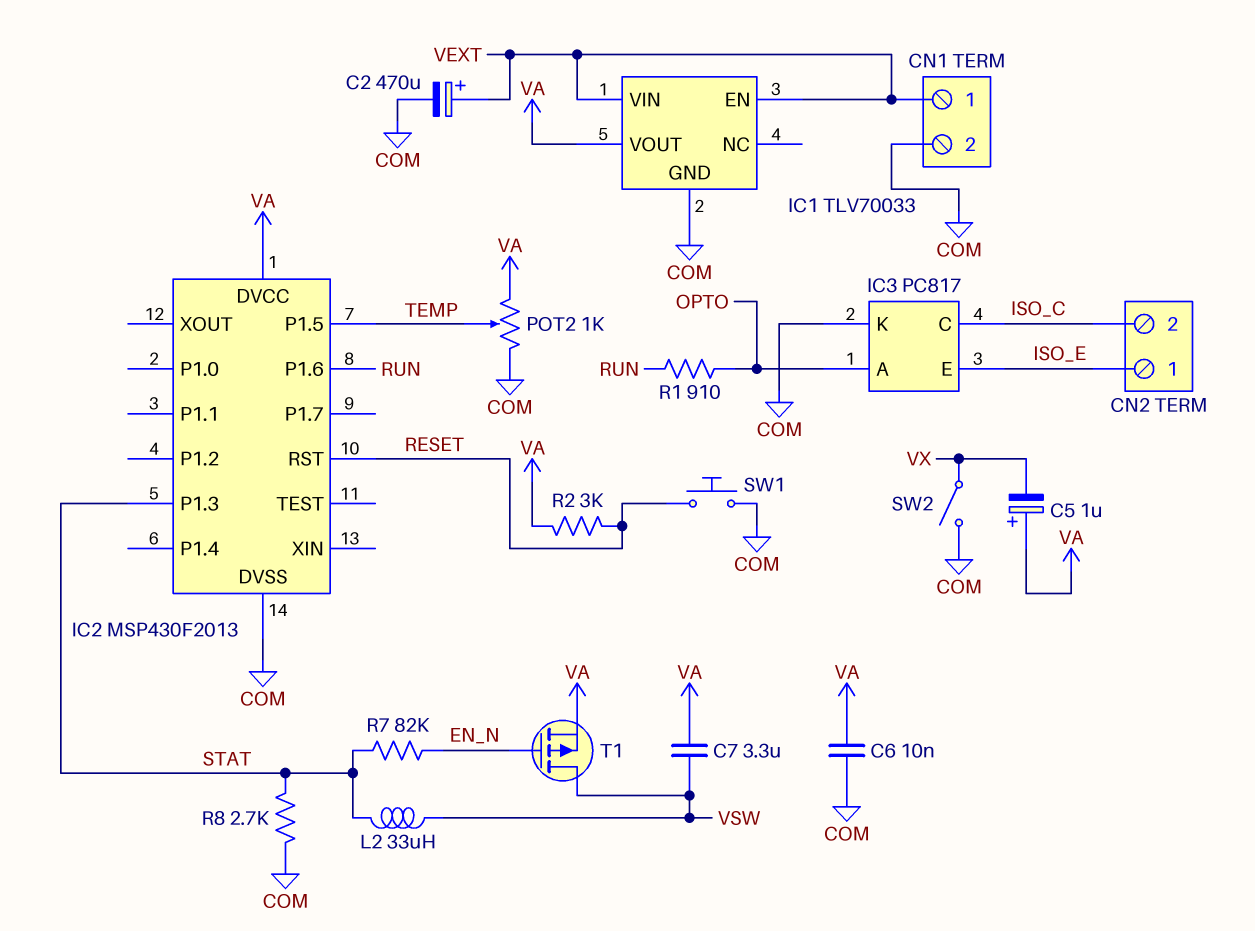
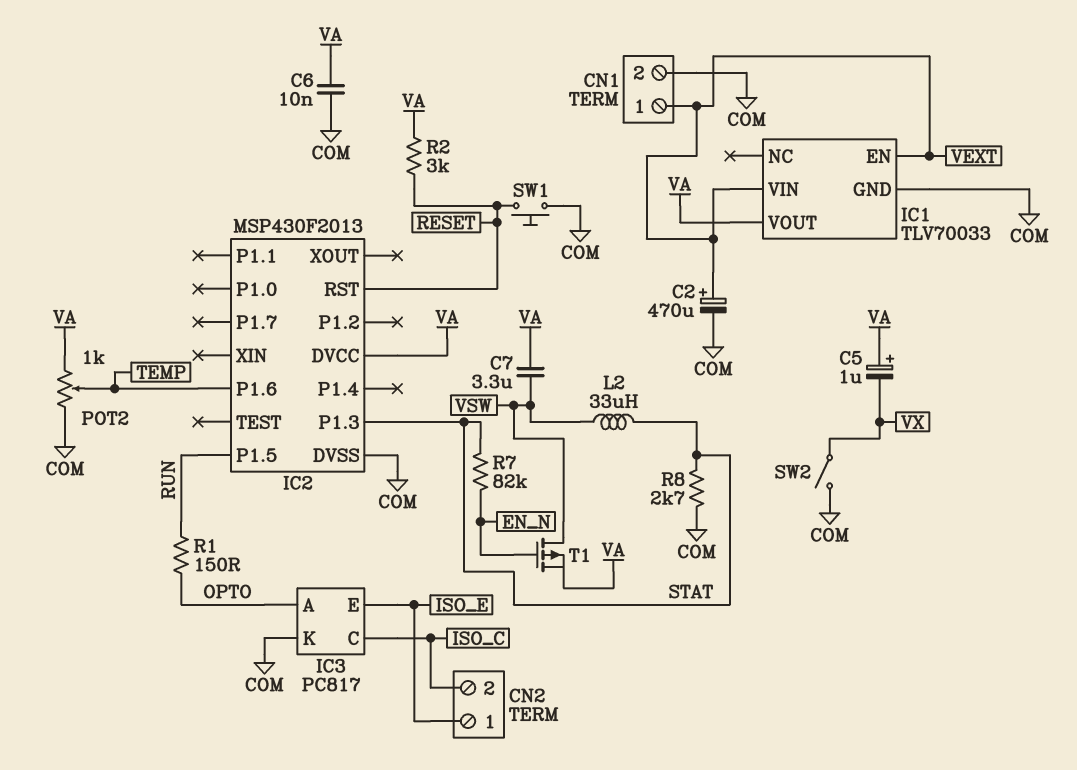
IC2 pin P1.5: TEMP -> RUN
IC2 pin P1.6: RUN -> TEMP
R1: 910 (OPTO, RUN) -> 150 (OPTO, RUN)

